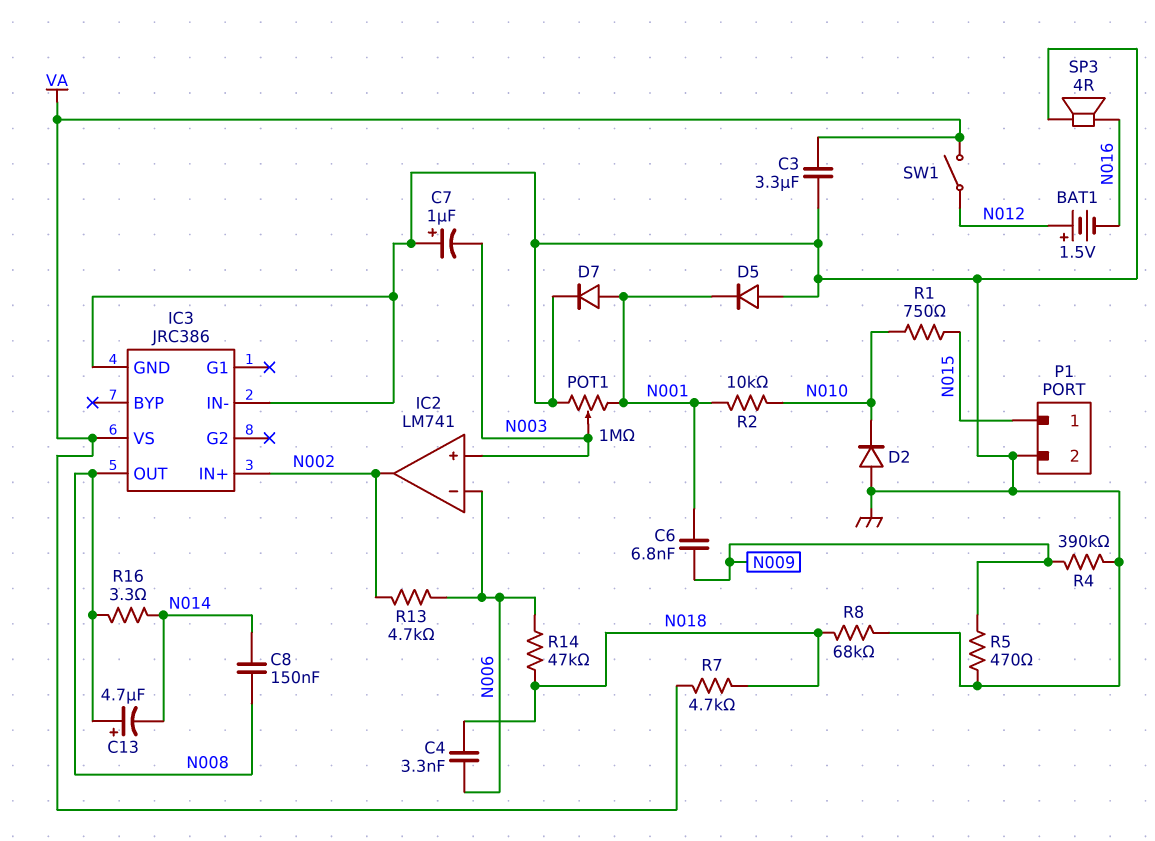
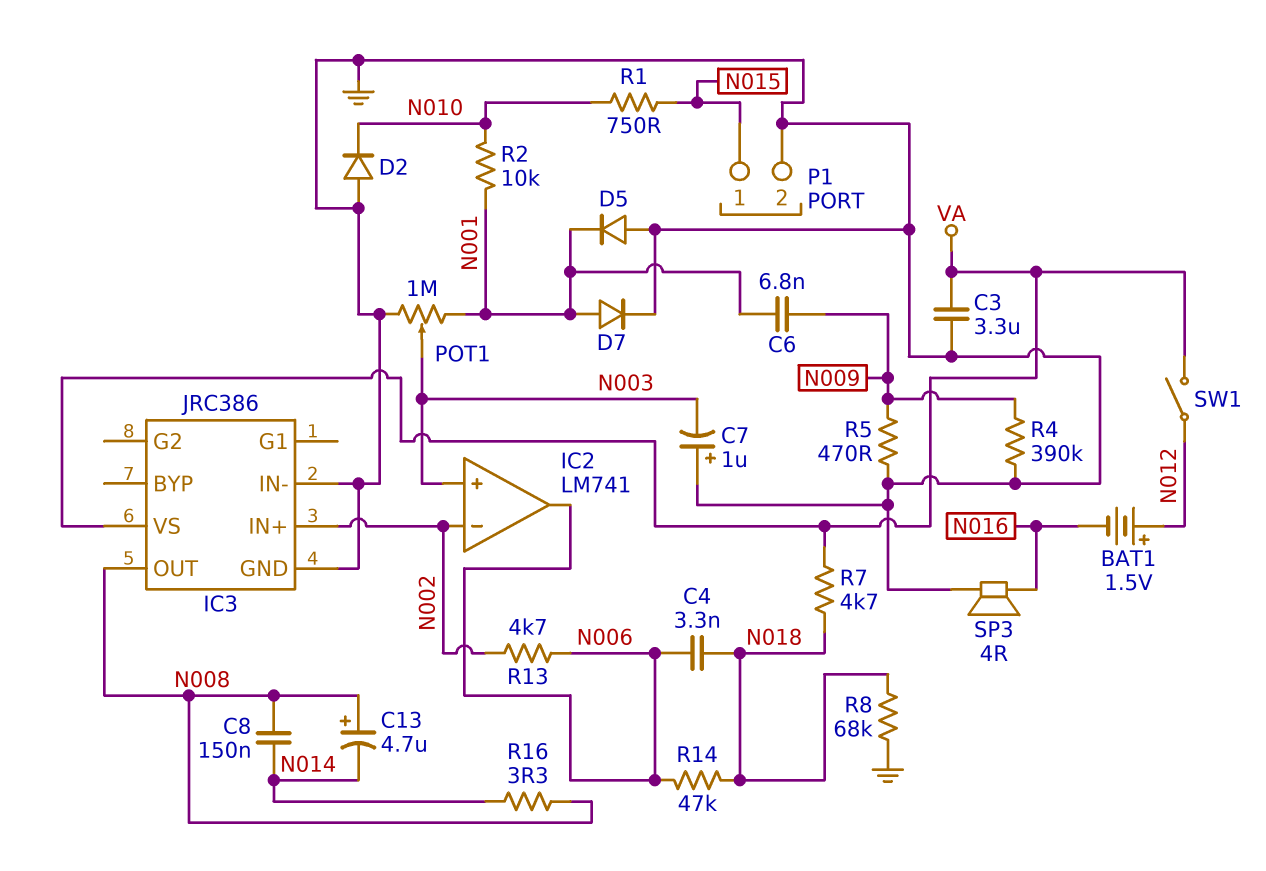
IC2 pin in-: N006 -> N002
IC2 pin out: N002 -> N006

